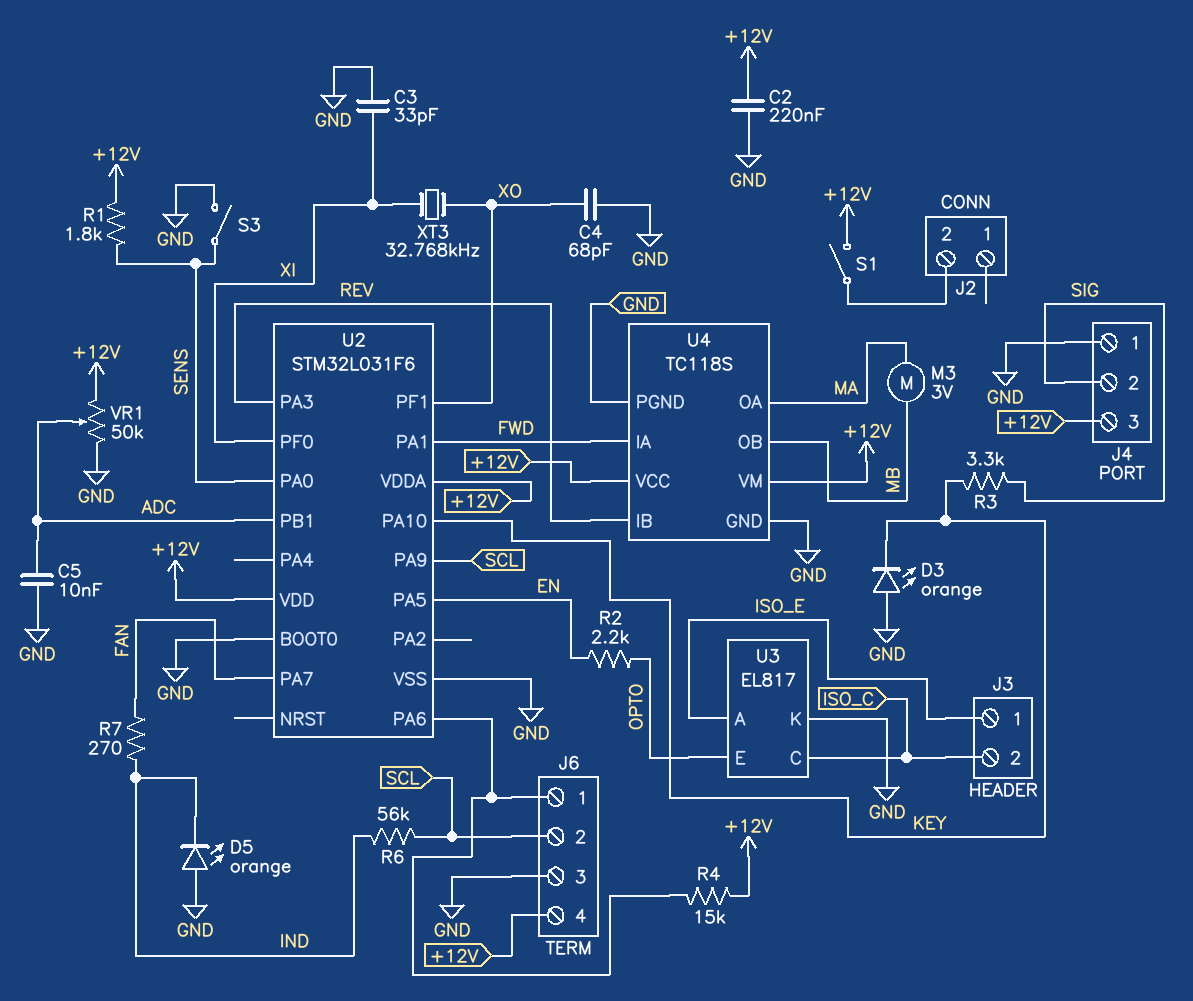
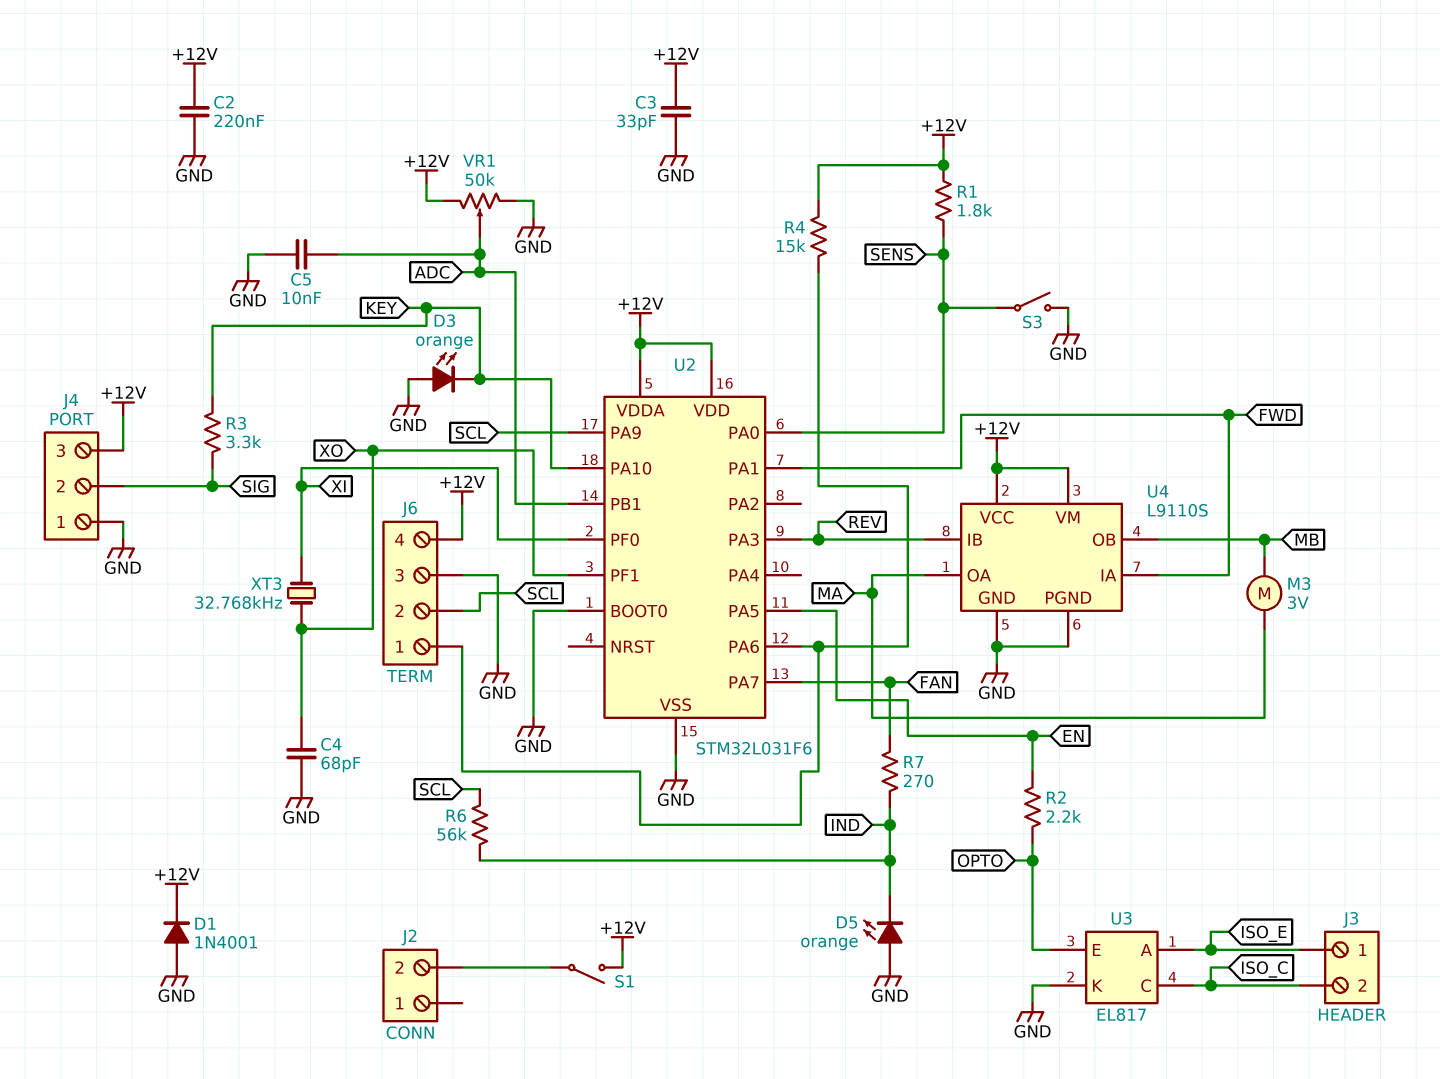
C3: 33pF (GND, XI) -> 33pF (+12V, GND)
D1: none -> diode 1N4001 (A GND, K +12V)
U4: TC118S -> L9110S

